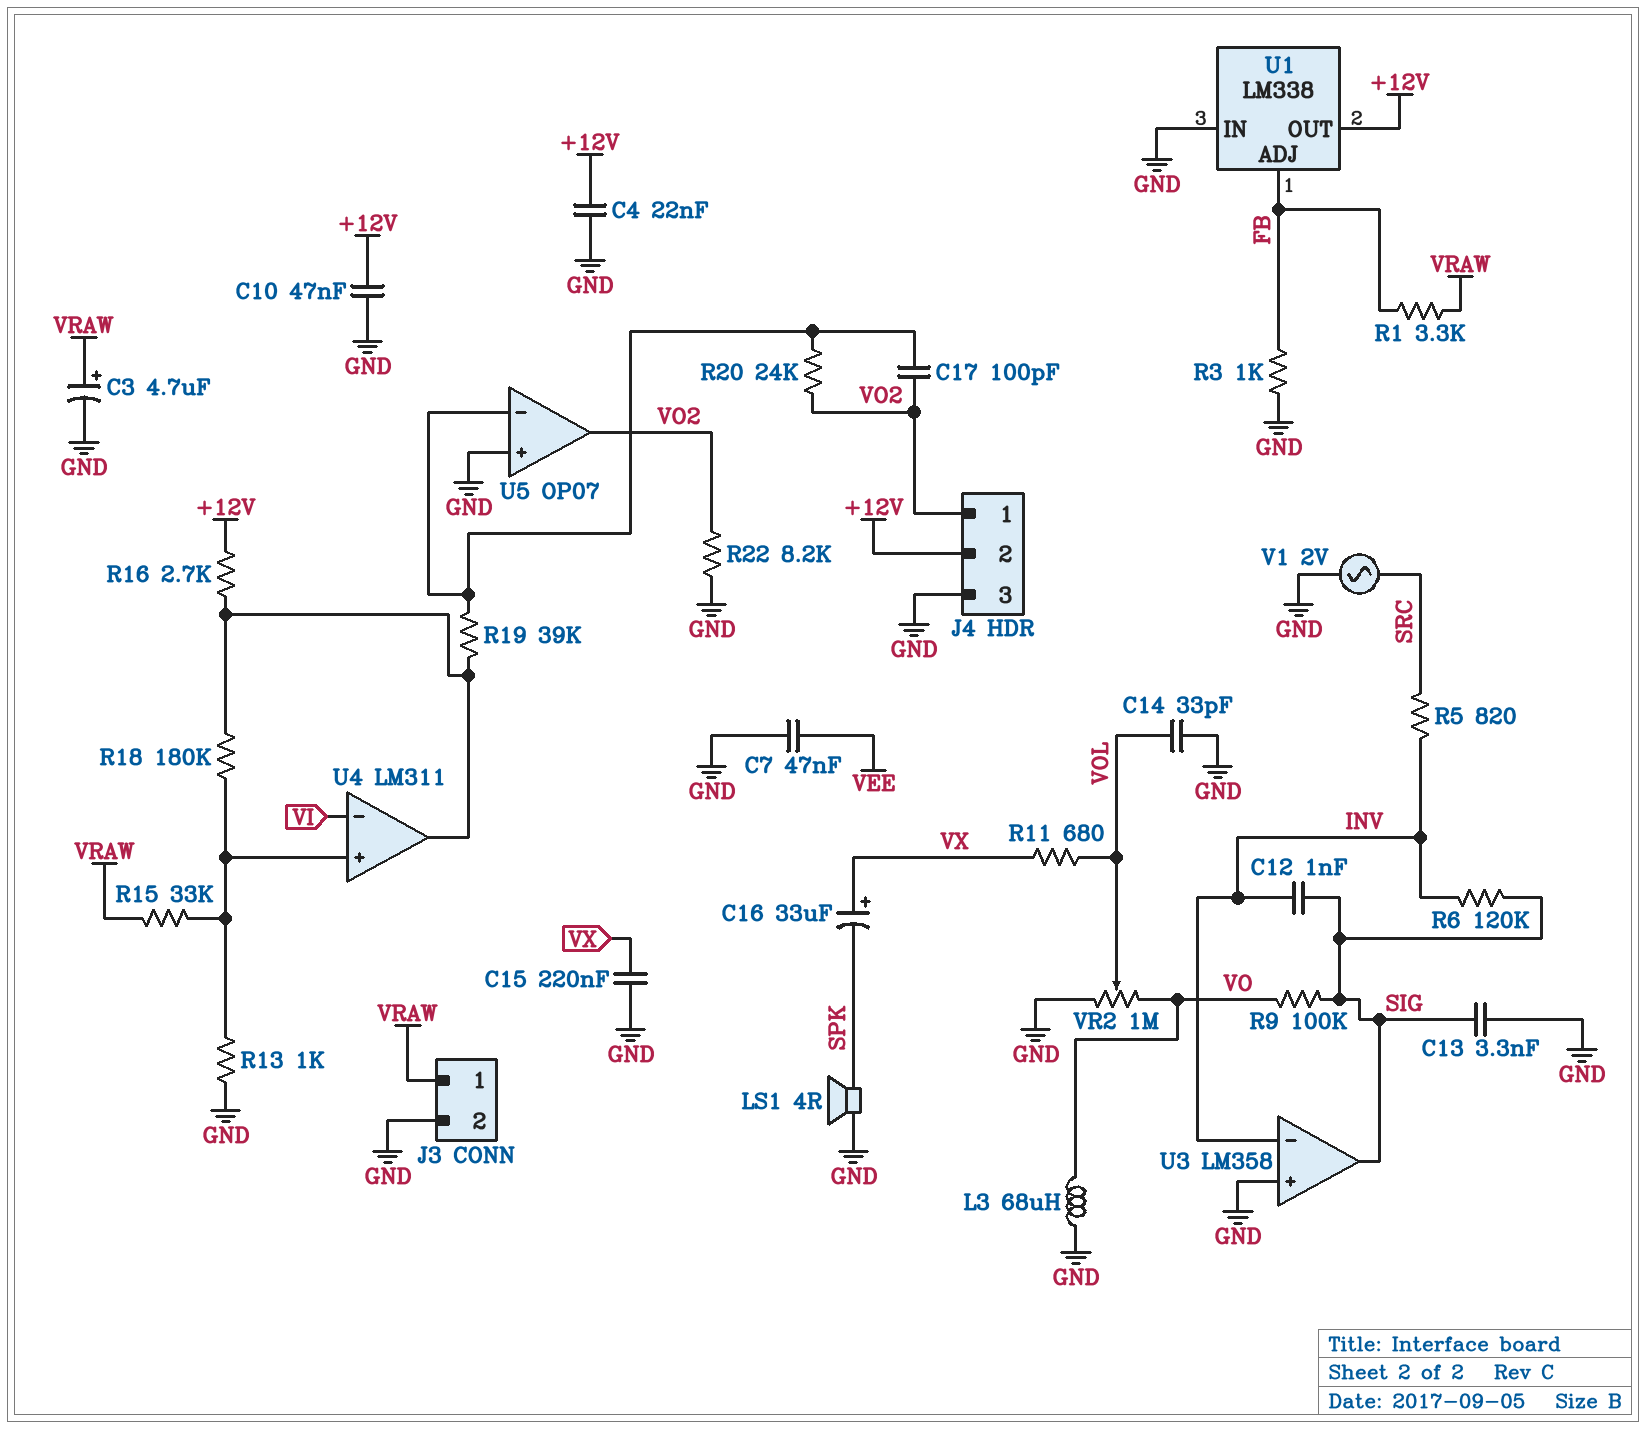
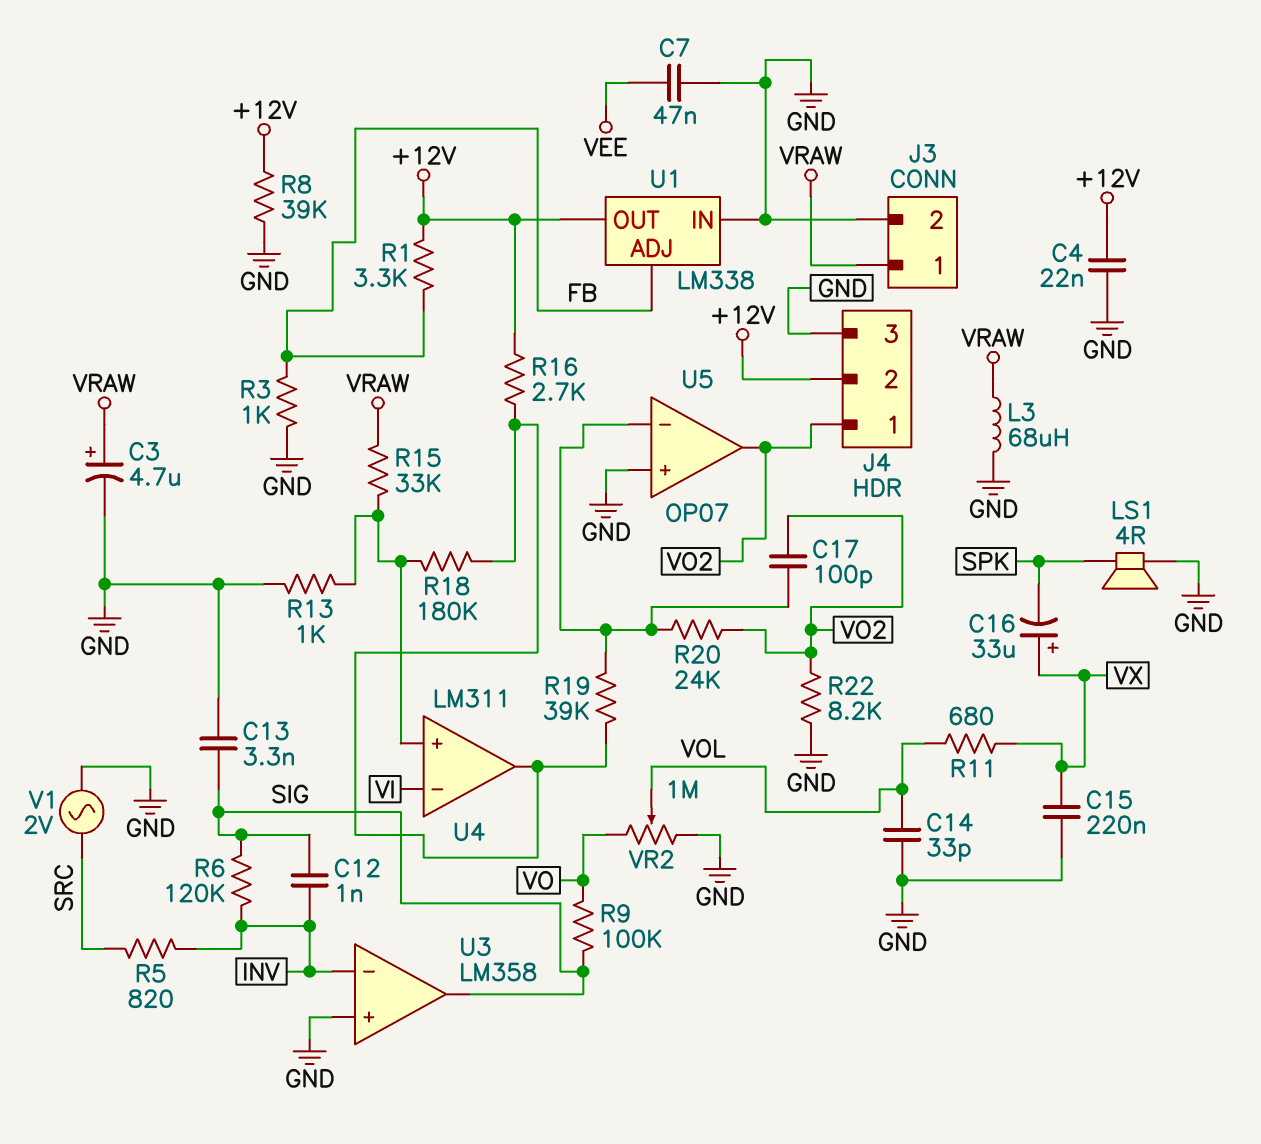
C10: 47nF (+12V, GND) -> none
L3: 68uH (GND, VO) -> 68uH (GND, VRAW)
R1: 3.3k (FB, VRAW) -> 3.3k (+12V, FB)
R8: none -> 39k (+12V, GND)

